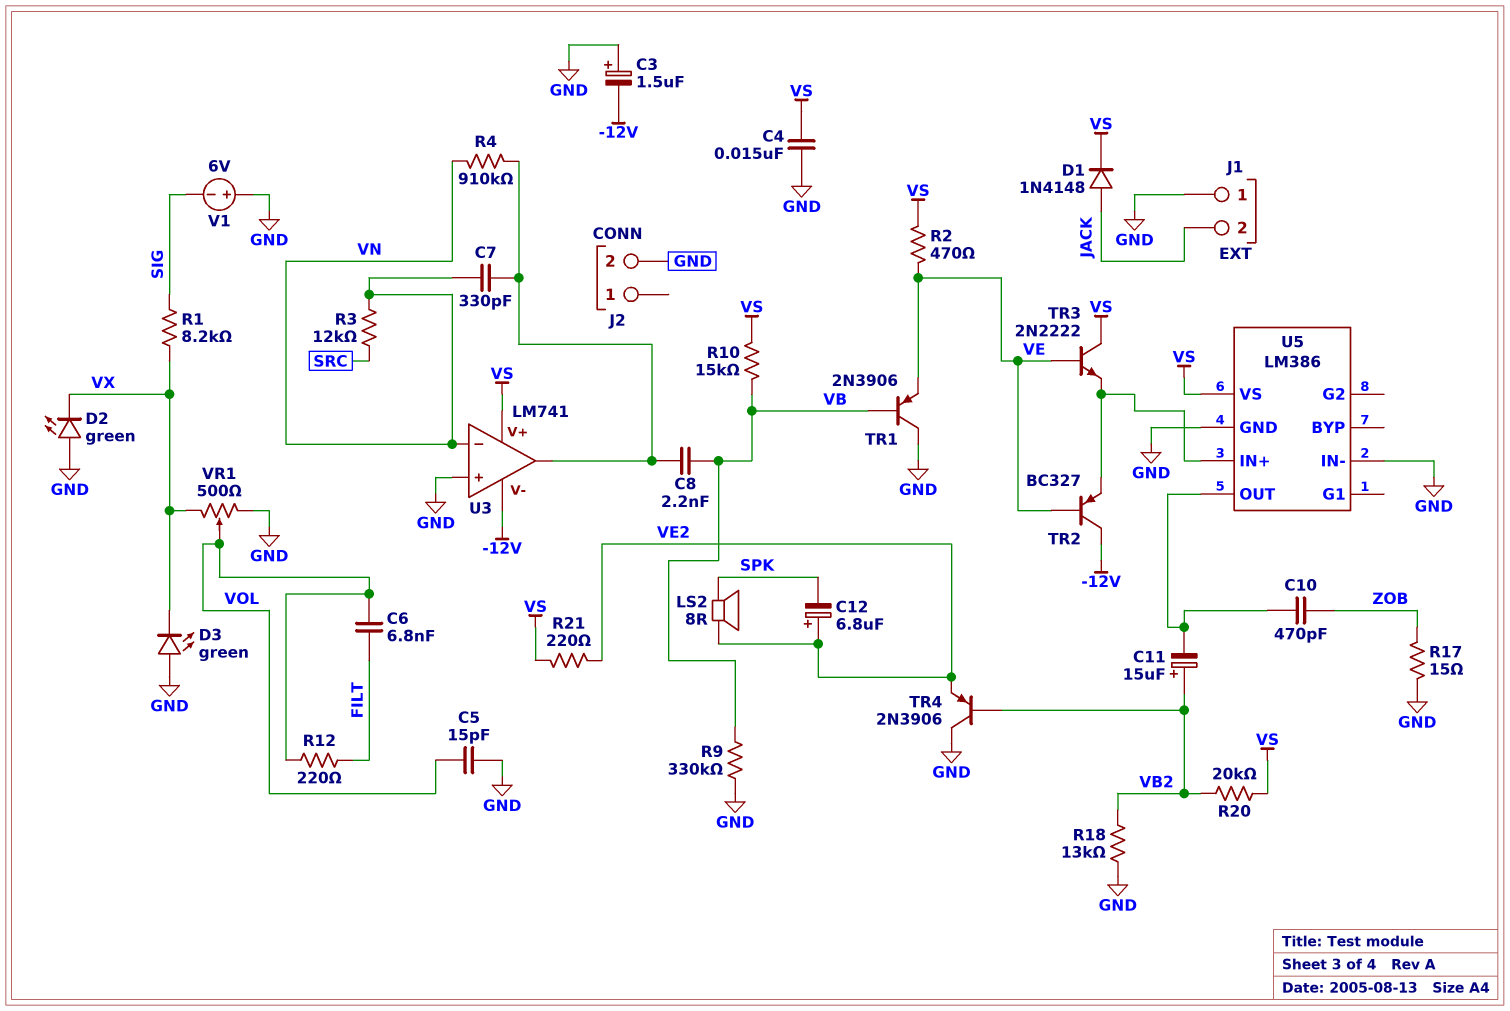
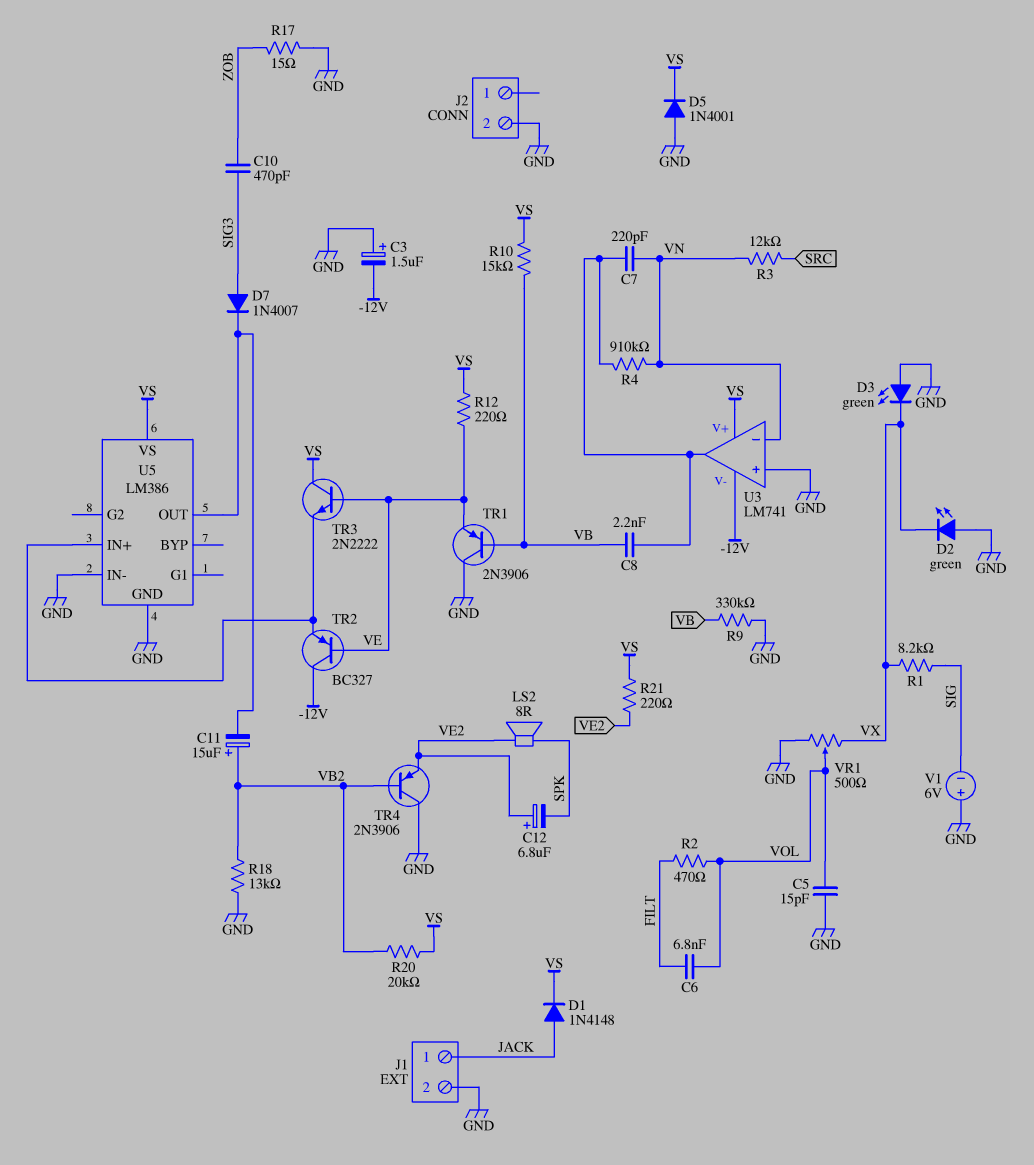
C4: 15nF (GND, VS) -> none
C7: 330pF (U3/out, VN) -> 220pF (U3/out, VN)
C10: 470pF (U5/OUT, ZOB) -> 470pF (SIG3, ZOB)
D5: none -> diode 1N4001 (A GND, K VS)
D7: none -> diode 1N4007 (A SIG3, K U5/OUT)
J1 pin 1: GND -> JACK
J1 pin 2: JACK -> GND
R2: 470 (VE, VS) -> 470 (FILT, VOL)
R12: 220 (FILT, VOL) -> 220 (VE, VS)

